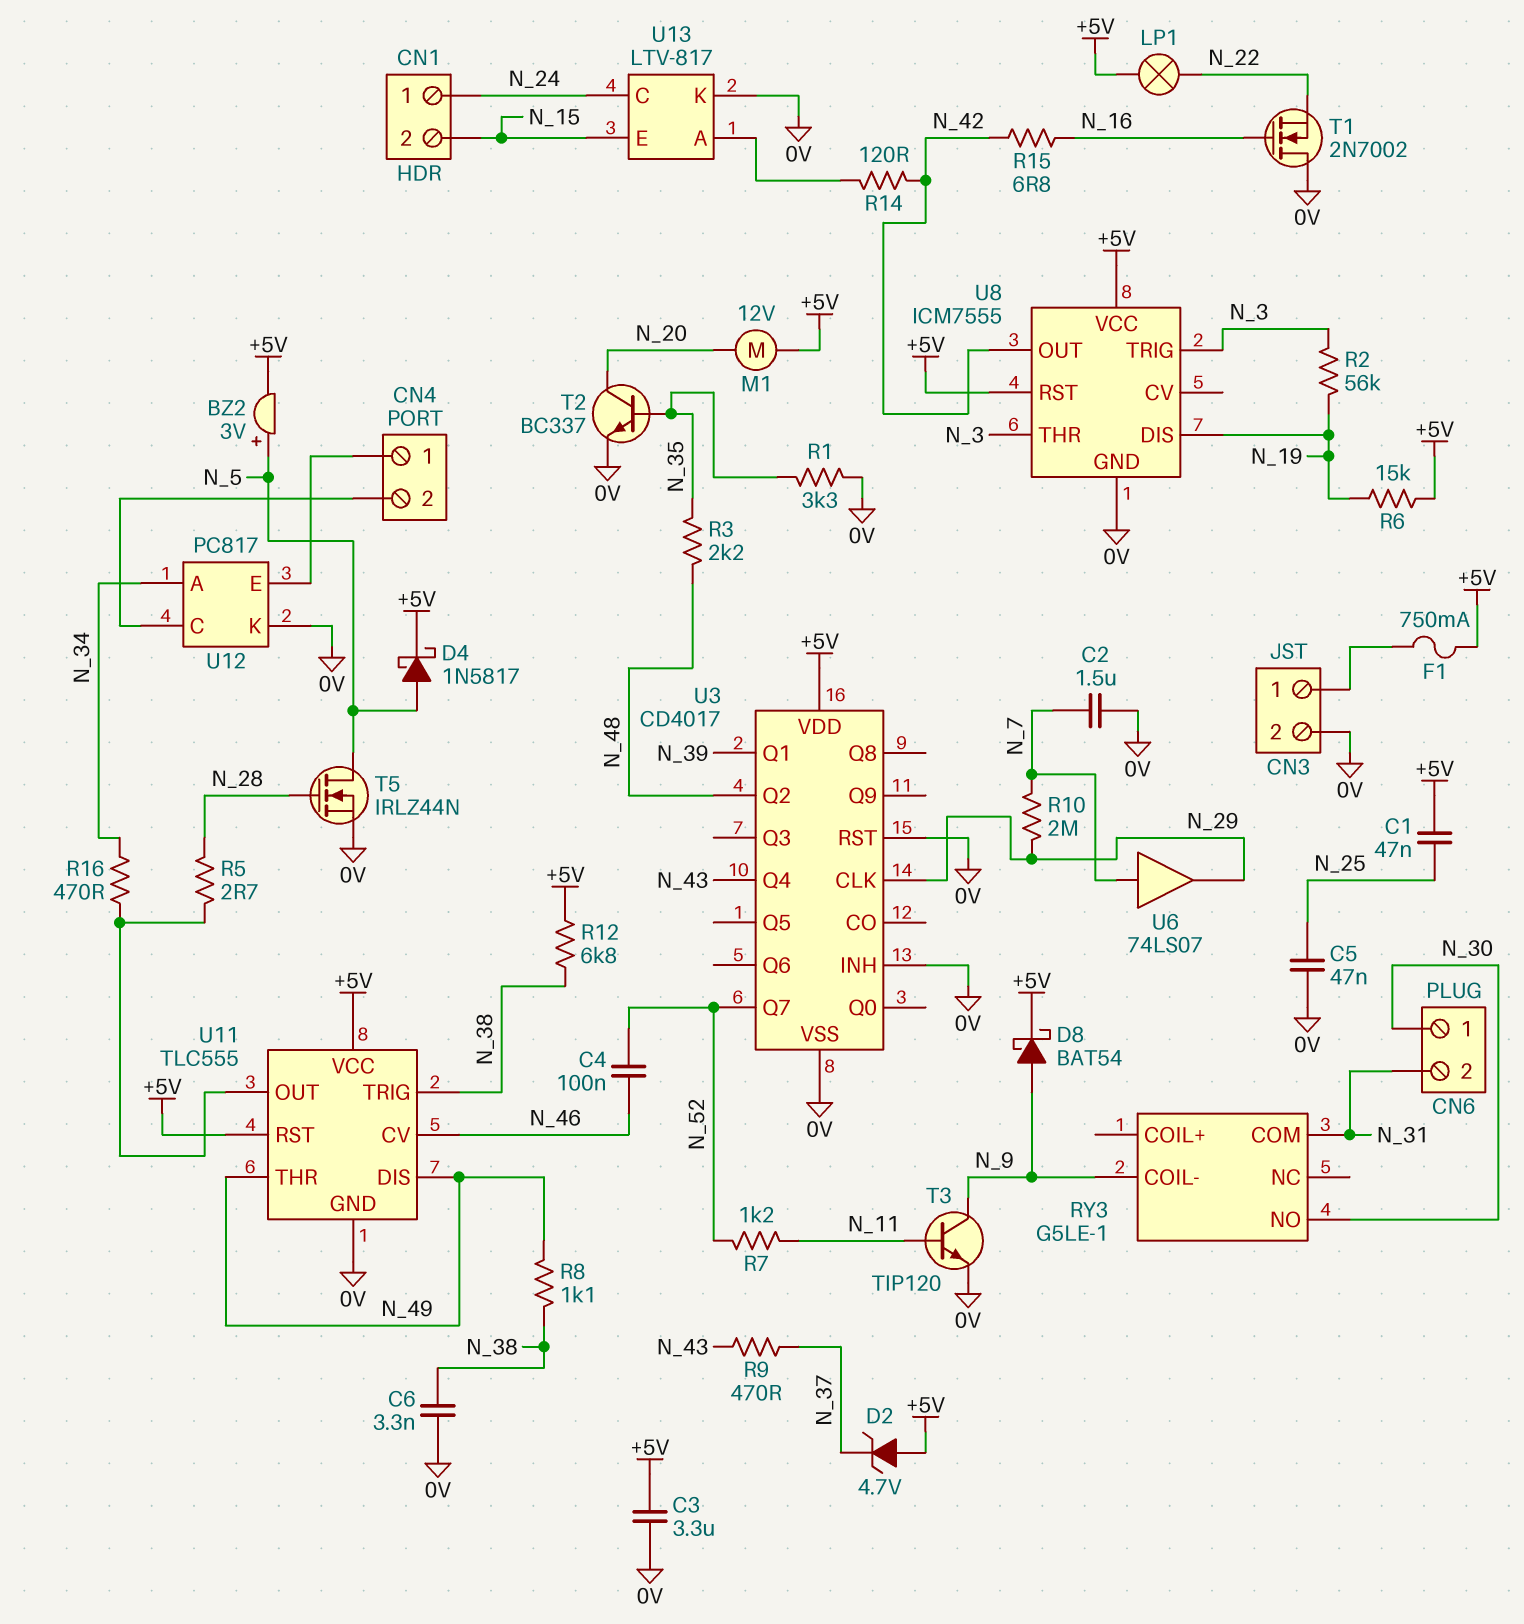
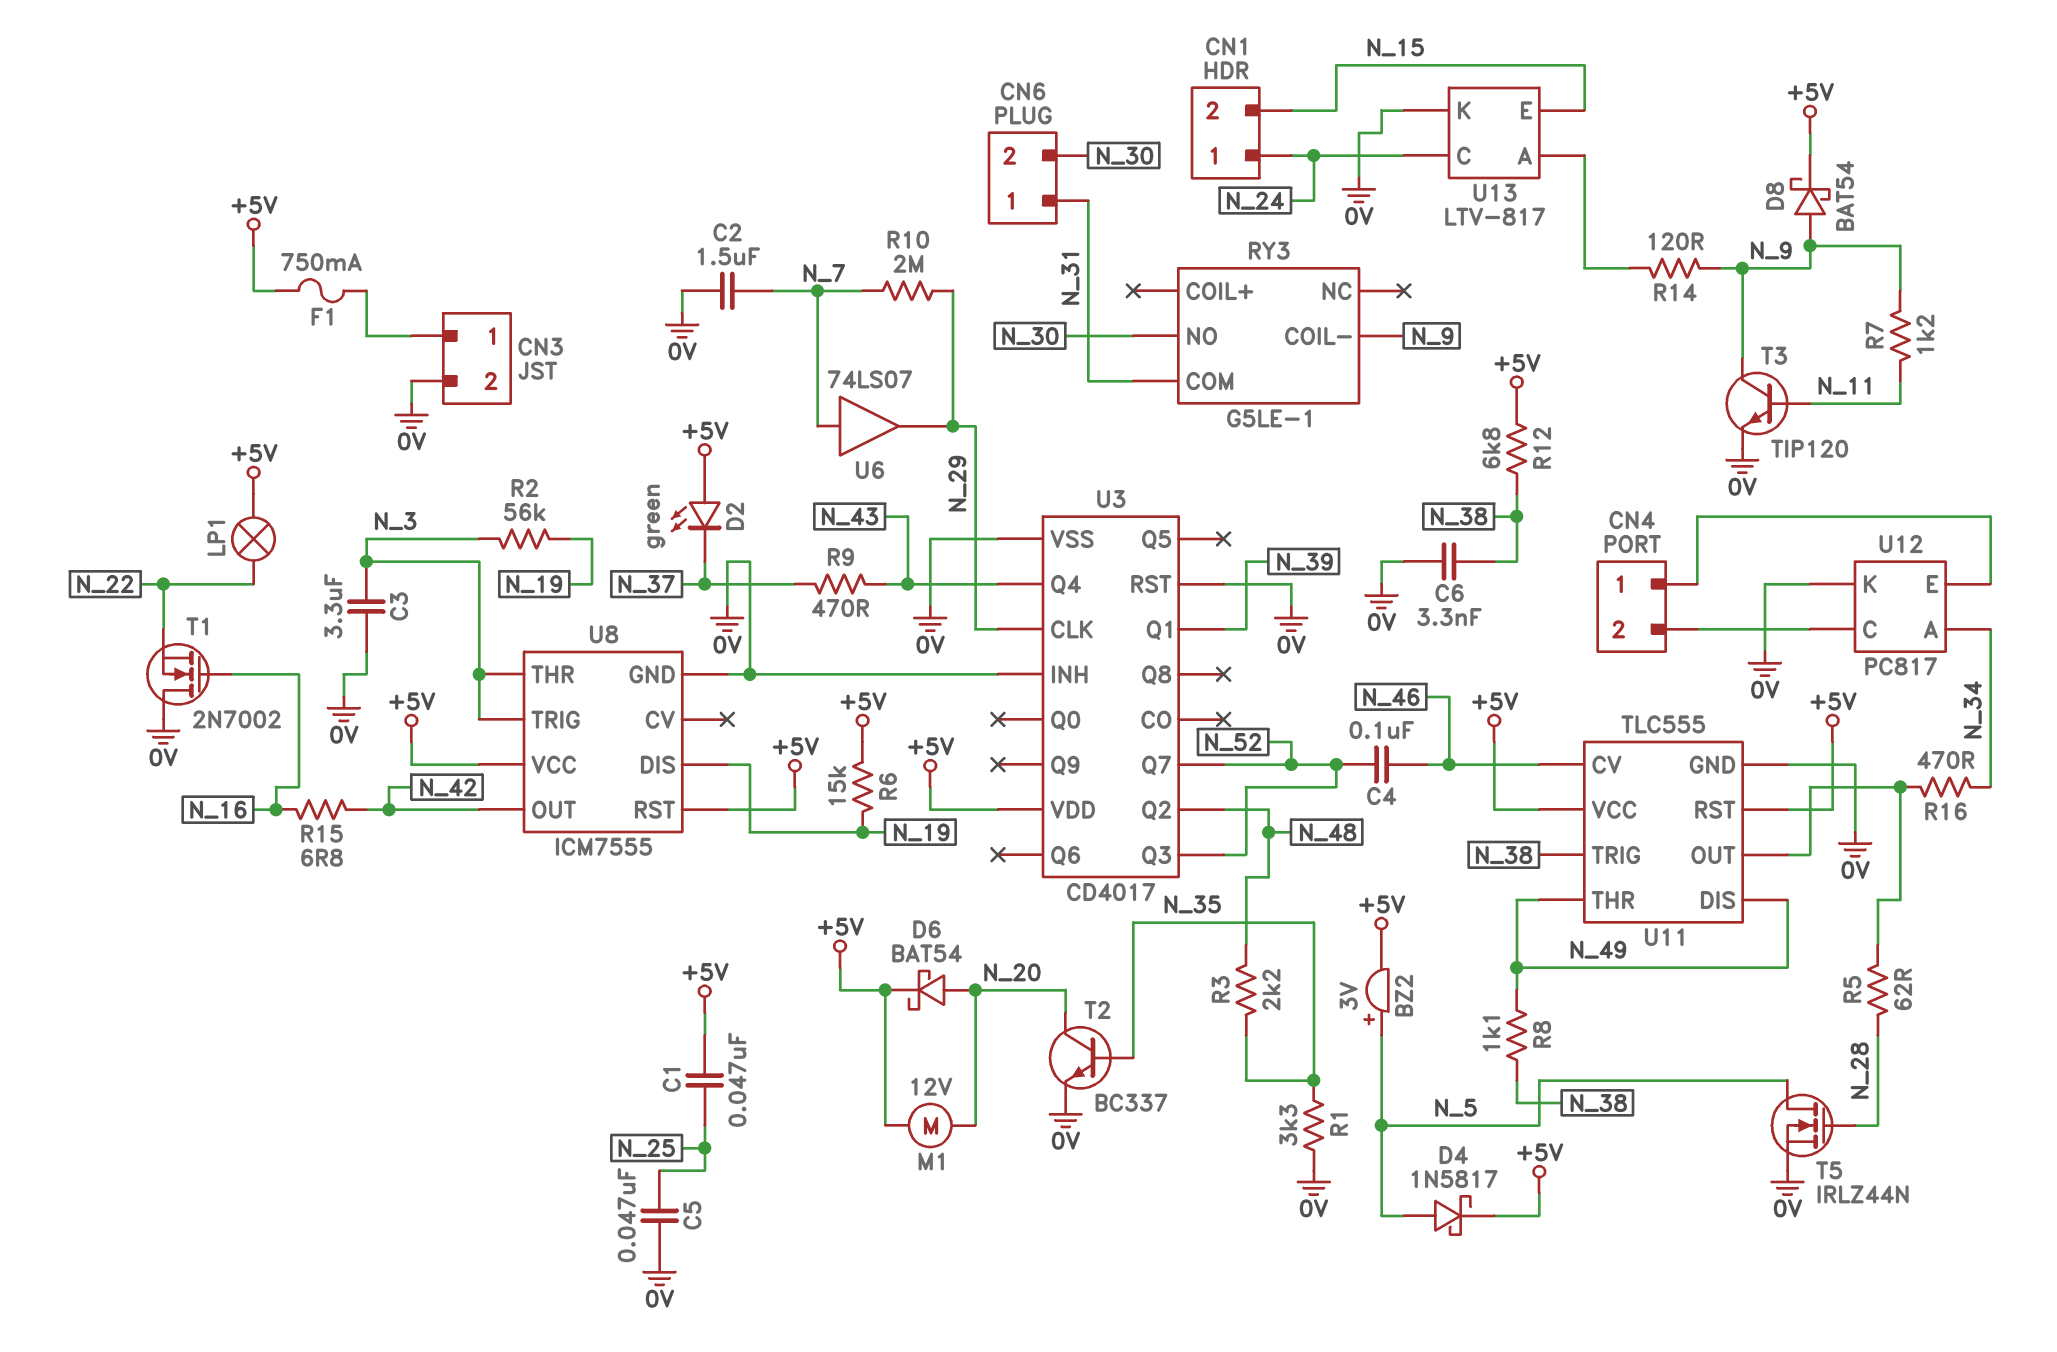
C3: 3.3uF (+5V, 0V) -> 3.3uF (0V, N_3)
CN6 pin 1: N_30 -> N_31
CN6 pin 2: N_31 -> N_30
D2: zener 4.7V (A +5V, K N_37) -> LED green (A +5V, K N_37)
D6: none -> schottky BAT54 (A N_20, K +5V)
R5: 2.7 (N_28, U11/OUT) -> 62 (N_28, U11/OUT)
R7: 1.2k (N_11, N_52) -> 1.2k (N_9, N_11)
R14: 120 (N_42, U13/A) -> 120 (N_9, U13/A)
U3 pin Q3: none -> N_52

